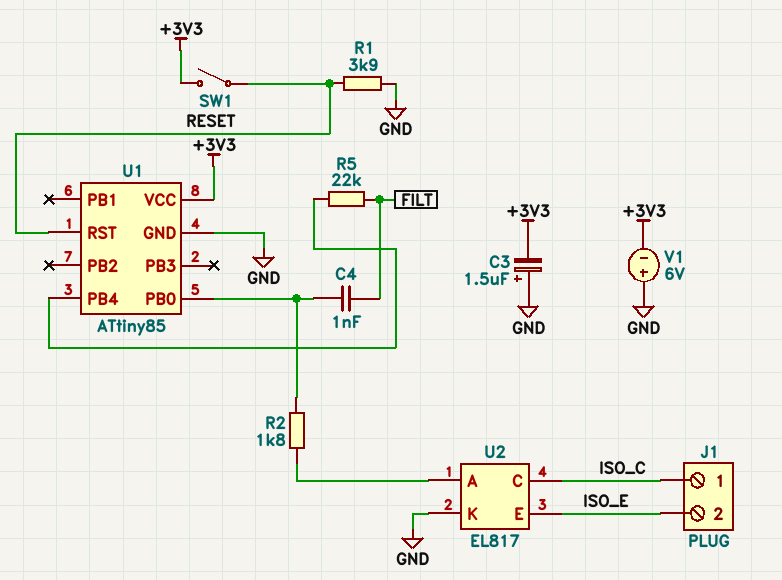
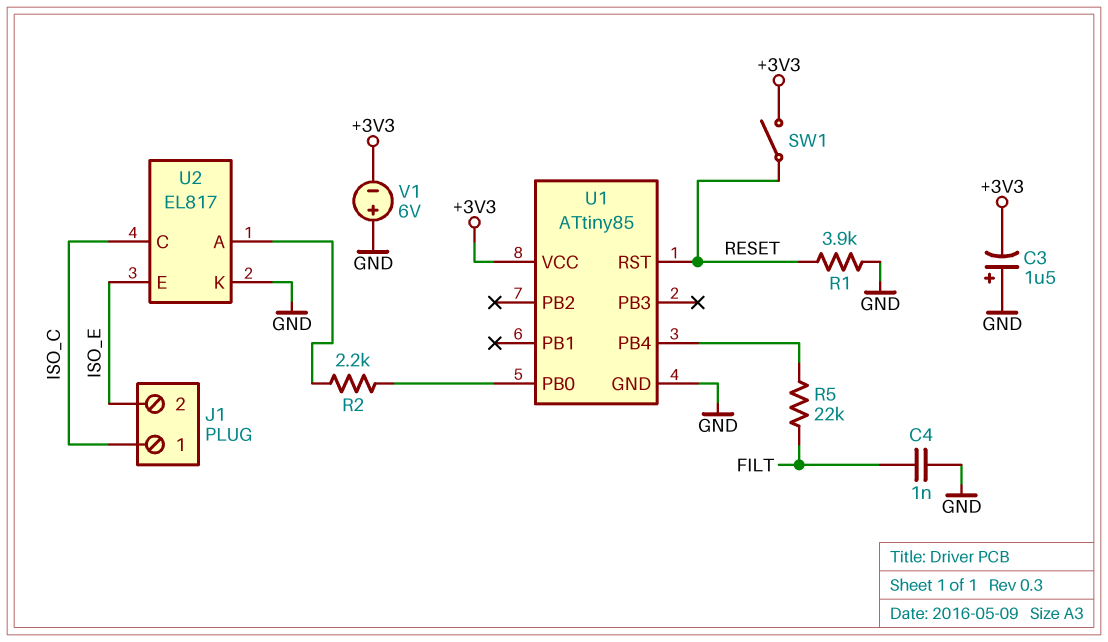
C4: 1nF (FILT, U1/PB0) -> 1nF (FILT, GND)
R2: 1.8k (U1/PB0, U2/A) -> 2.2k (U1/PB0, U2/A)

